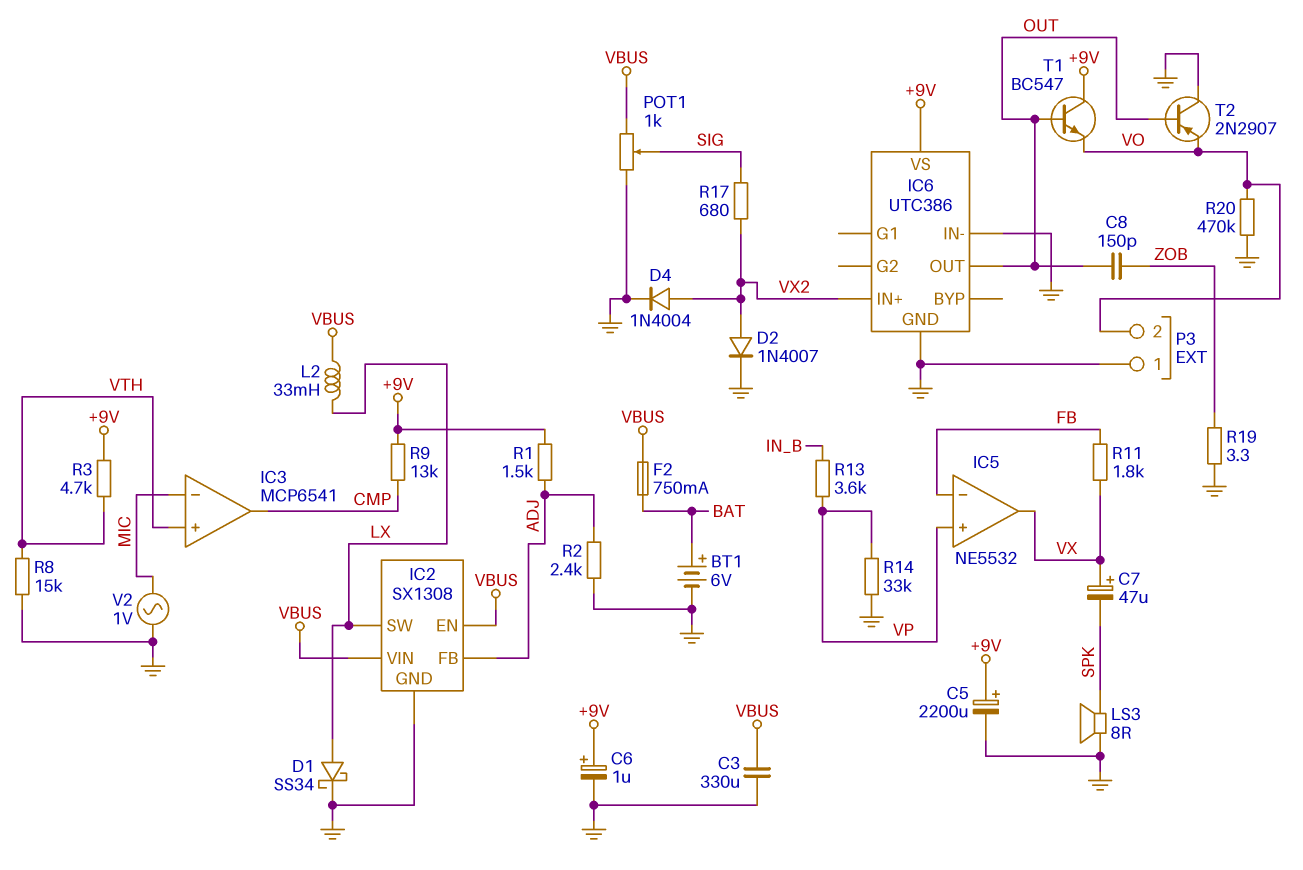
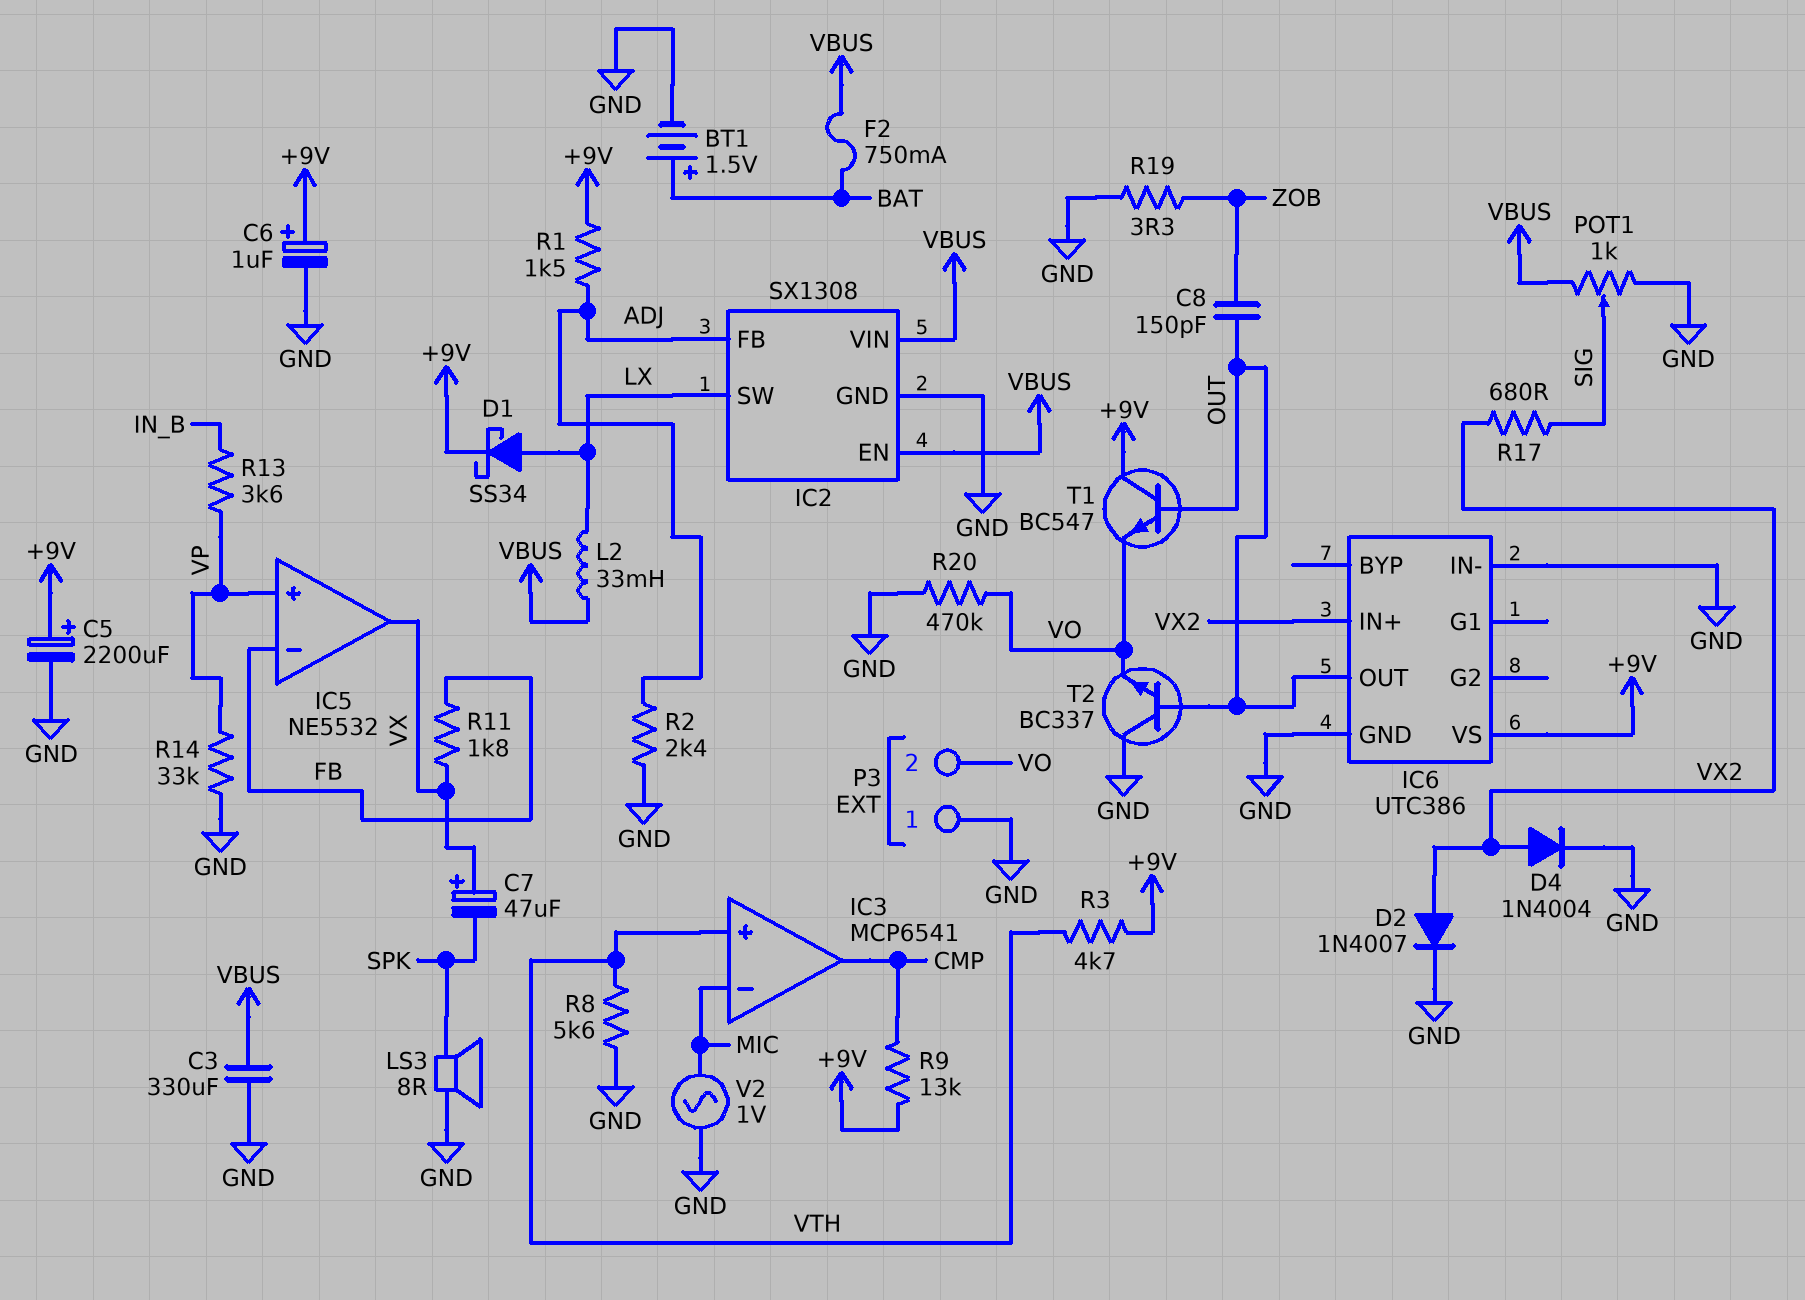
BT1: 6V (plus BAT, minus GND) -> 1.5V (plus BAT, minus GND)
D1: schottky SS34 (A LX, K GND) -> schottky SS34 (A LX, K +9V)
R8: 15k (GND, VTH) -> 5.6k (GND, VTH)
T2: PNP 2N2907 (B OUT, C GND, E VO) -> NPN BC337 (B OUT, C GND, E VO)

